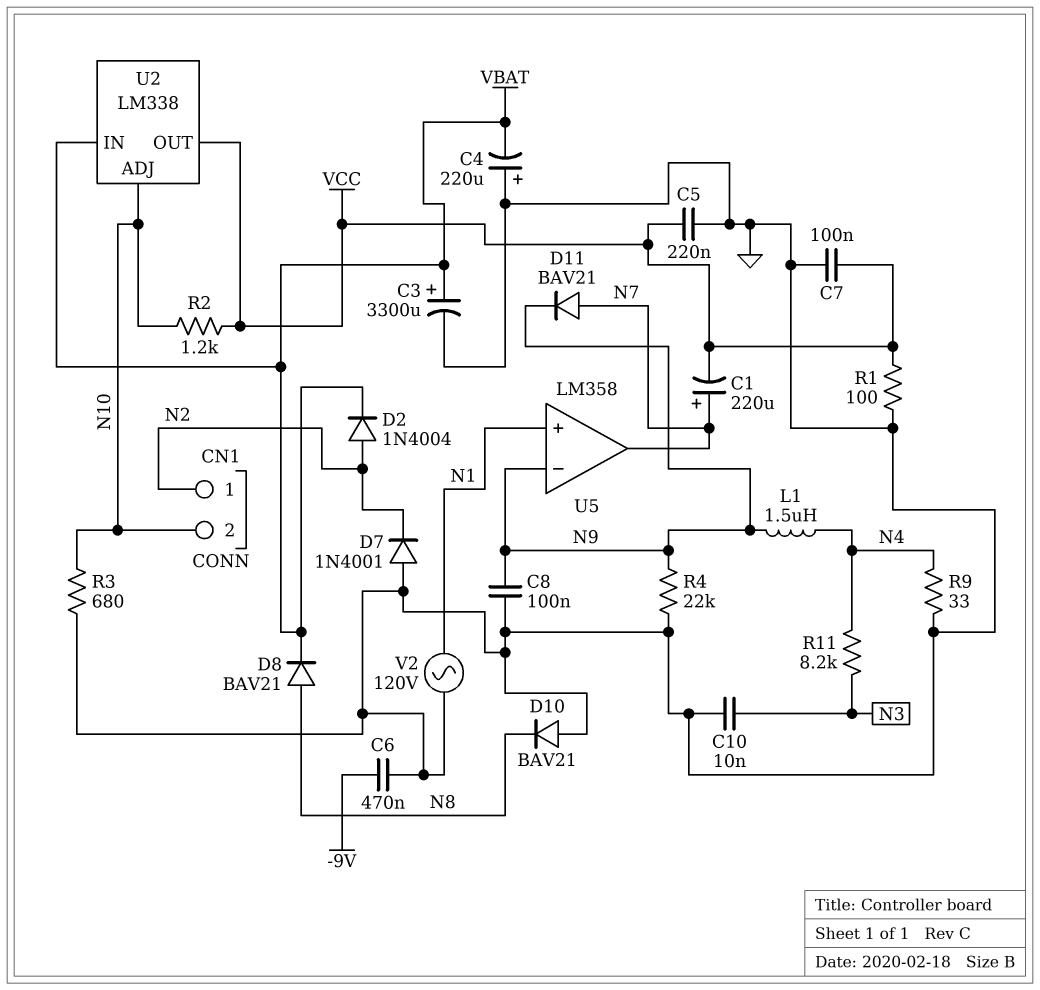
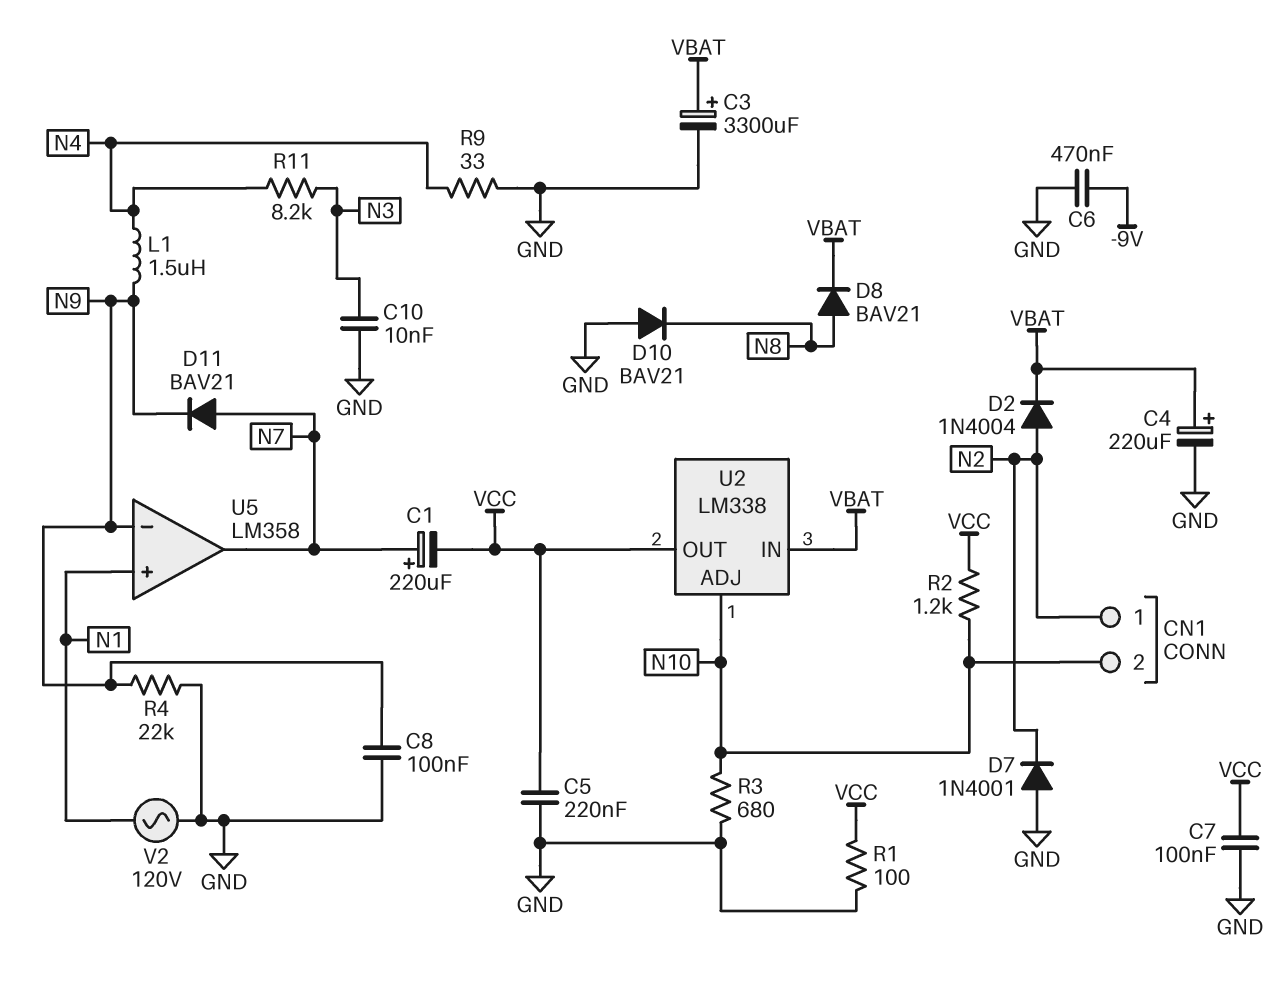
C4: 220uF (plus GND, minus VBAT) -> 220uF (plus VBAT, minus GND)

